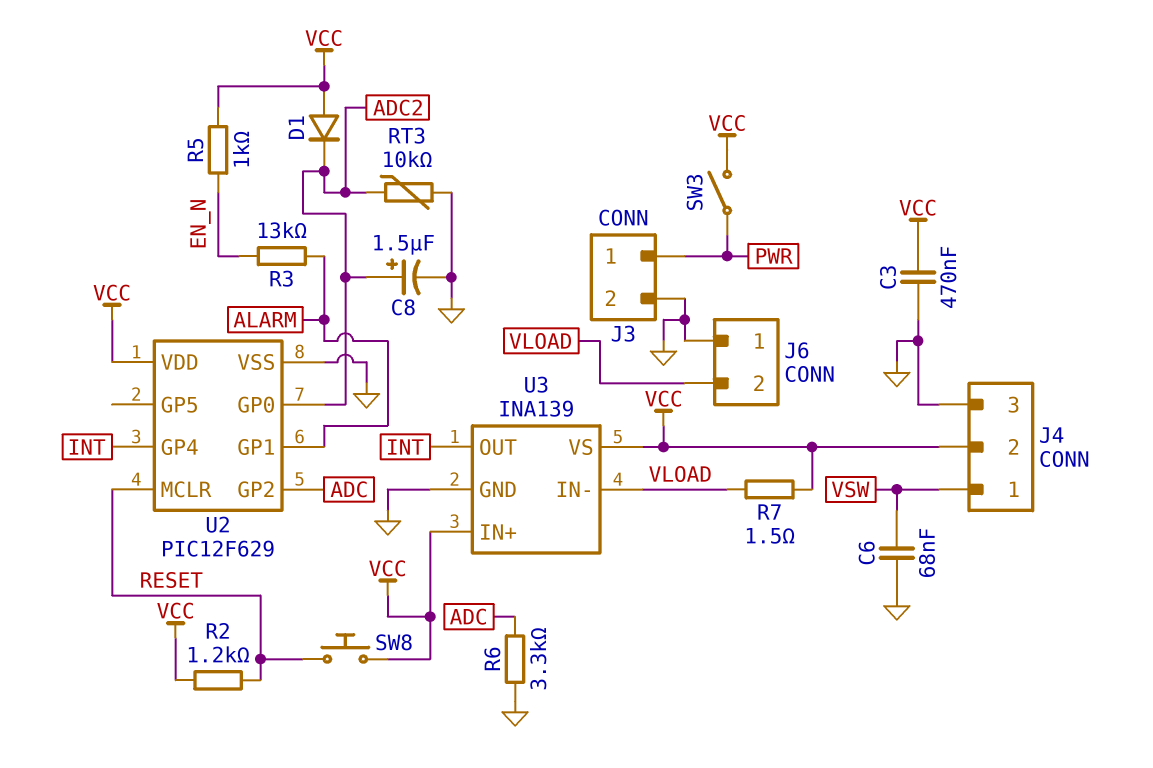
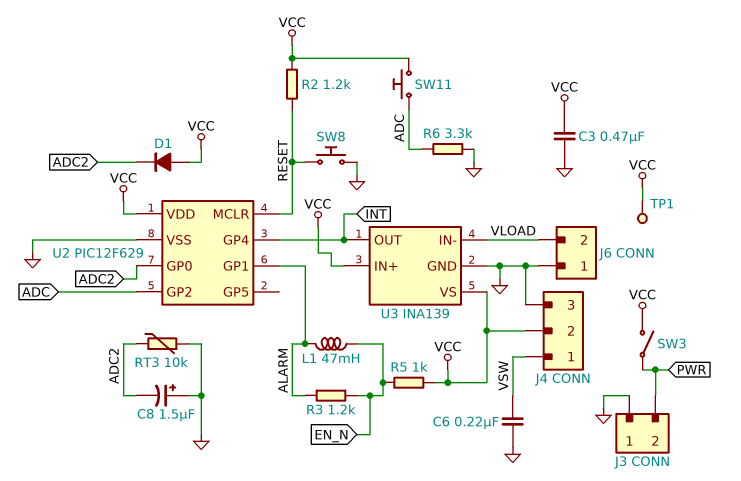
C6: 68nF (GND, VSW) -> 220nF (GND, VSW)
C8: 1.5uF (plus ADC2, minus GND) -> 1.5uF (plus GND, minus ADC2)
J3 pin 1: PWR -> GND
J3 pin 2: GND -> PWR
L1: none -> 47mH (ALARM, EN_N)
R3: 13k (ALARM, EN_N) -> 1.2k (ALARM, EN_N)
R7: 1.5 (VCC, VLOAD) -> none
SW8: button (RESET, VCC) -> button (GND, RESET)
SW11: none -> button (ADC, VCC)
TP1: none -> test point (VCC)

